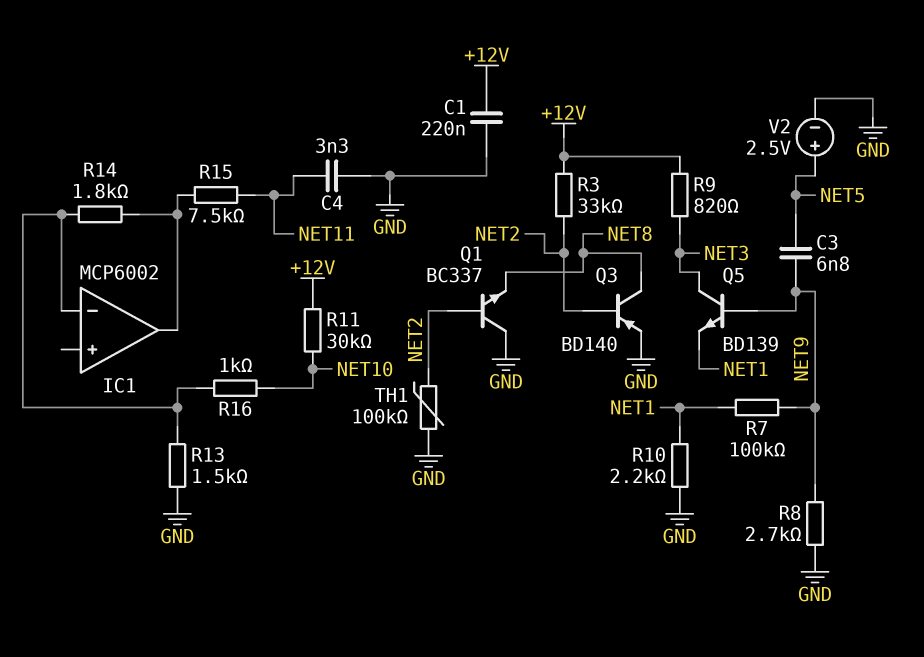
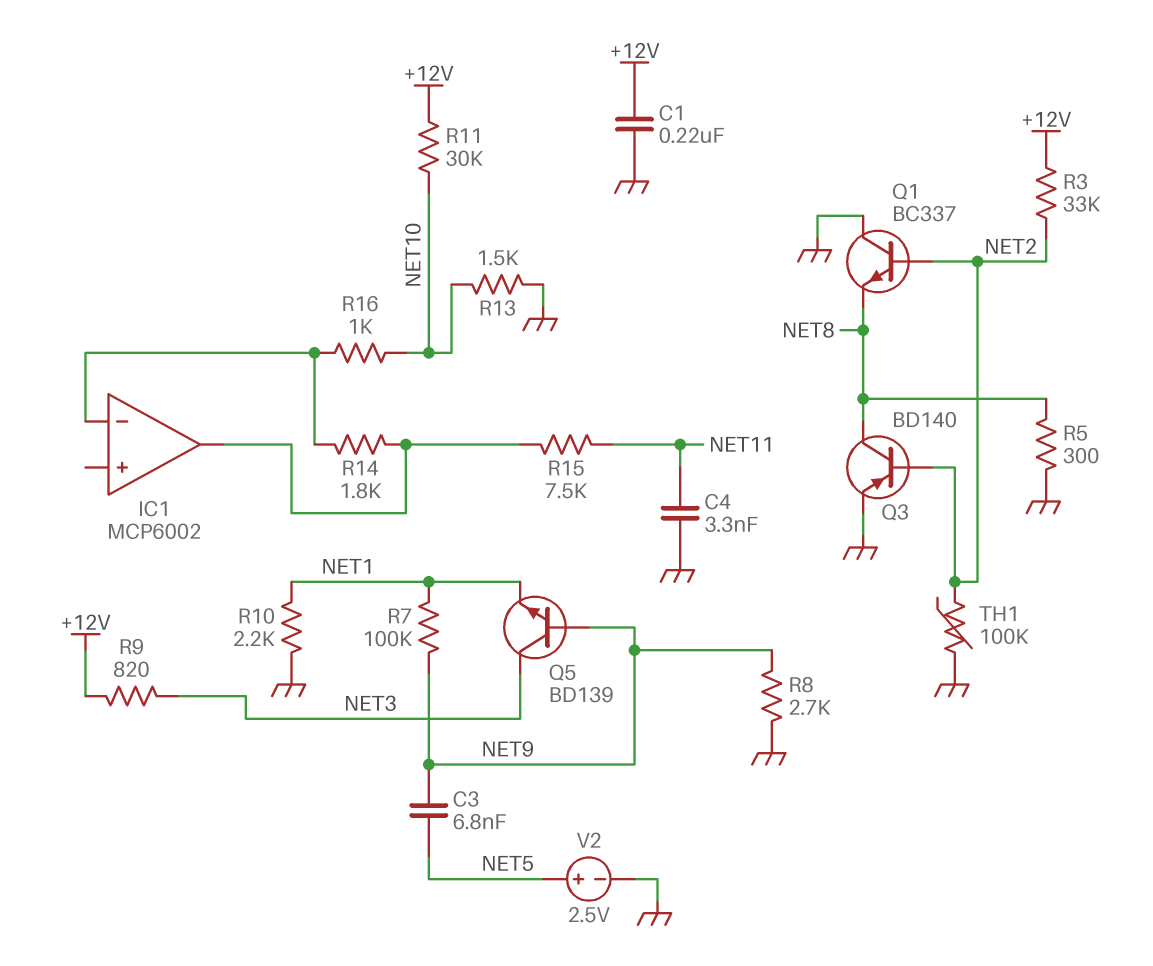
R5: none -> 300 (GND, NET8)
R13: 1.5k (GND, IC1/in-) -> 1.5k (GND, NET10)

